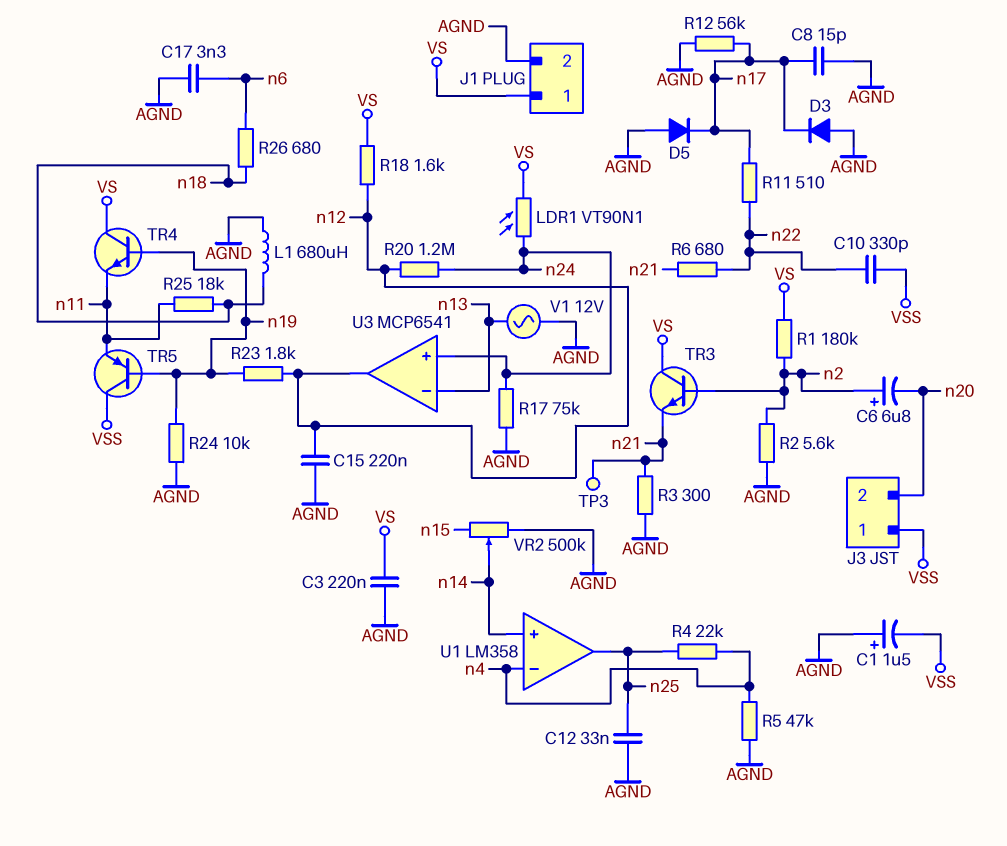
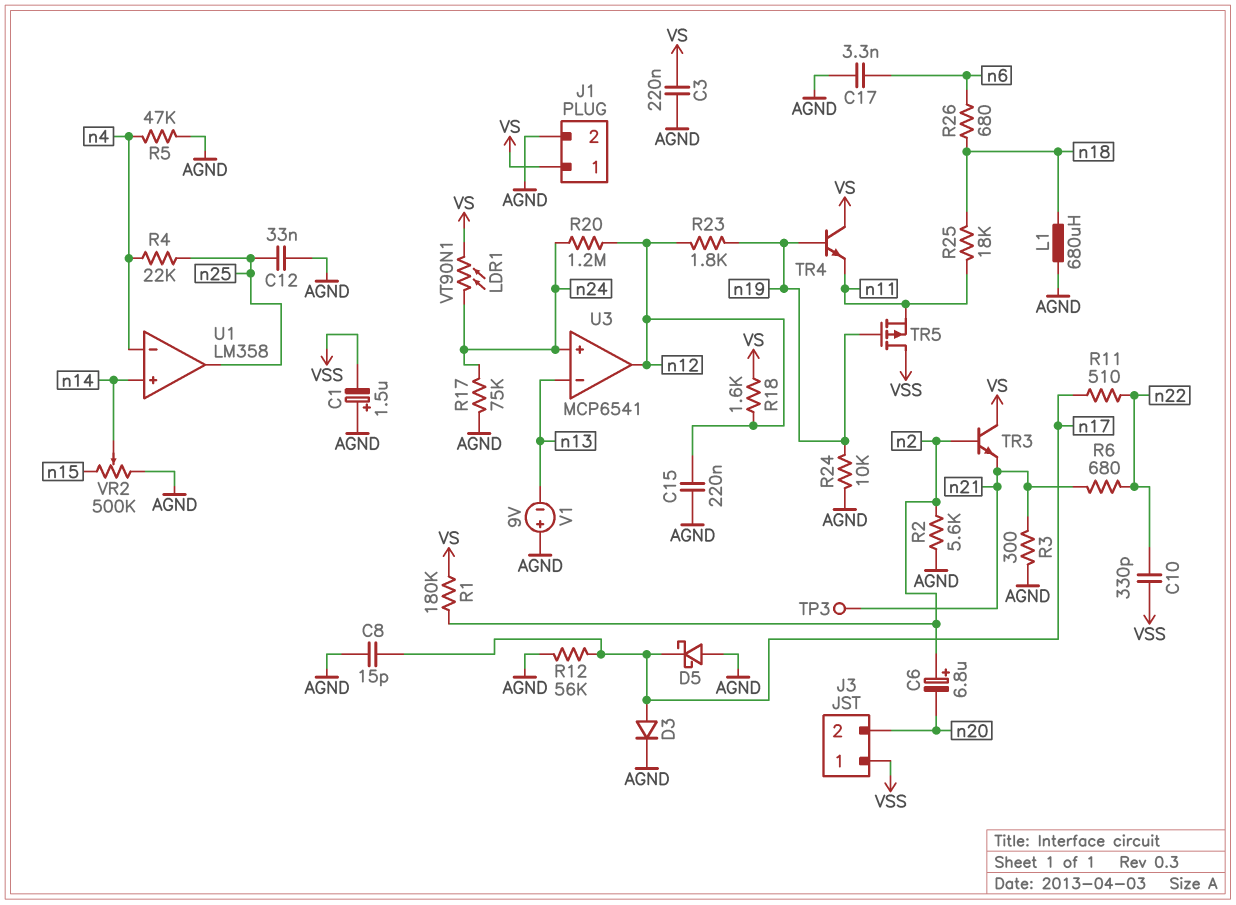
D3: diode (A AGND, K n17) -> diode (A n17, K AGND)
D5: diode (A AGND, K n17) -> schottky (A AGND, K n17)
TR5: PNP (B n19, C VSS, E n11) -> PMOS (G n19, D VSS, S n11)
V1: AC 12V (AGND, n13) -> 9V (plus AGND, minus n13)

